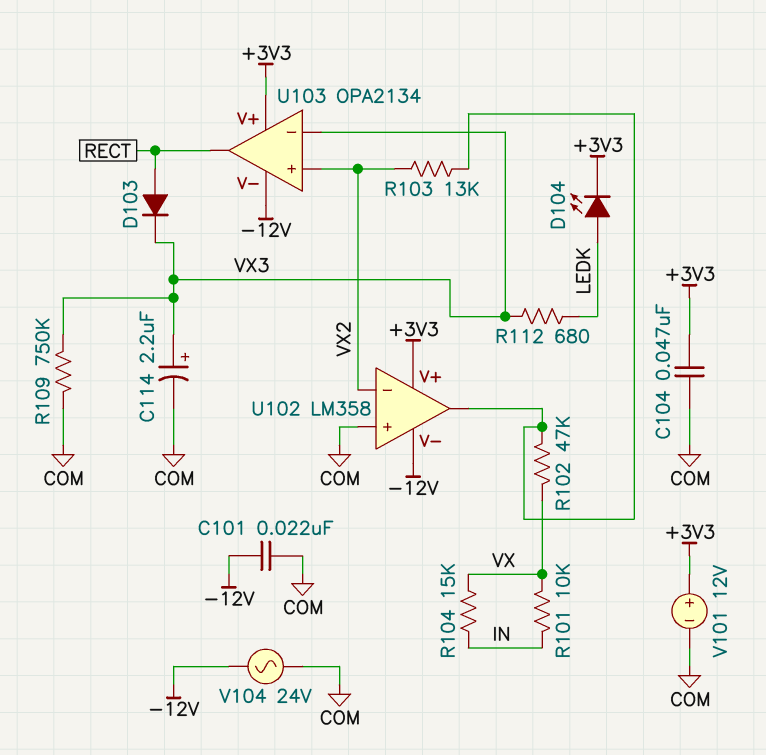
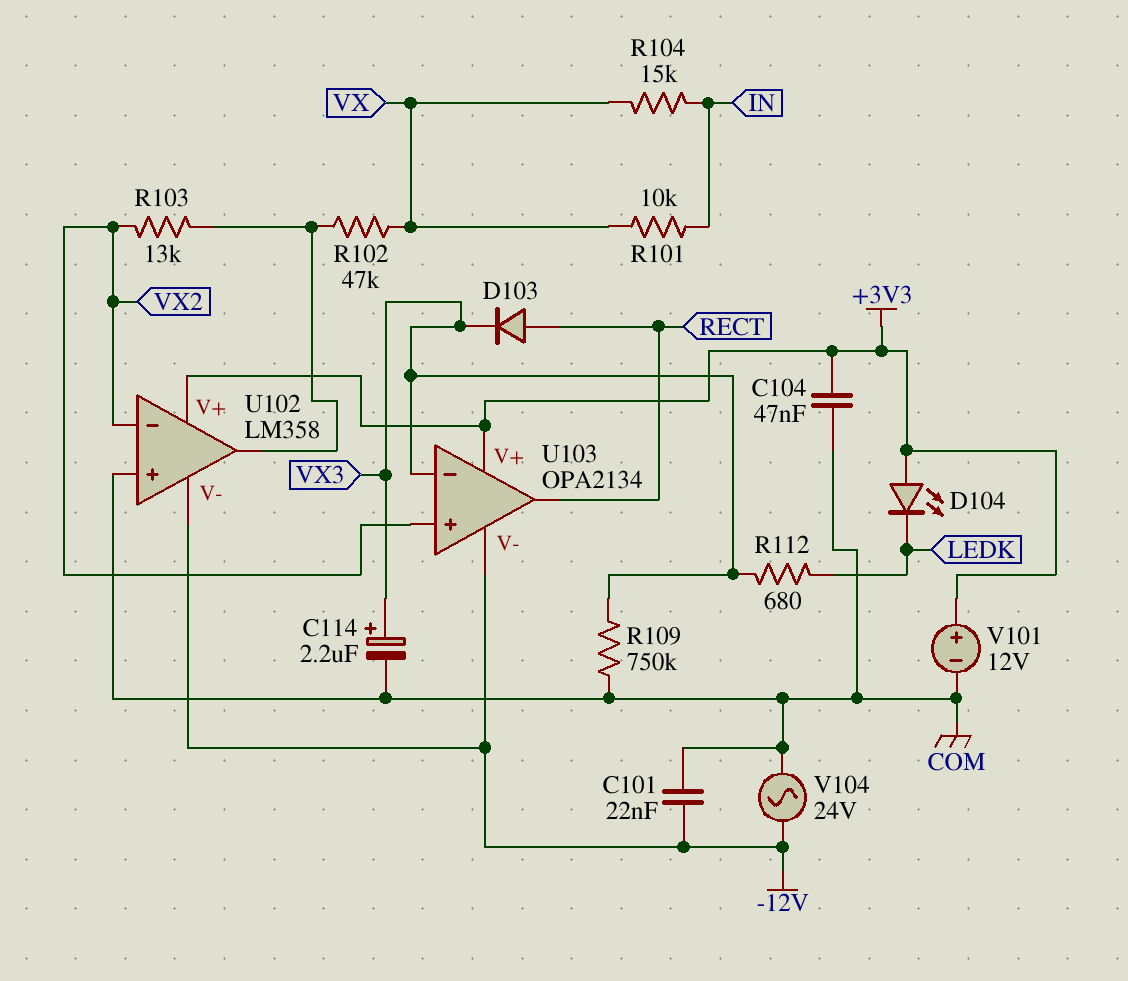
D104: LED (A LEDK, K +3V3) -> LED (A +3V3, K LEDK)

